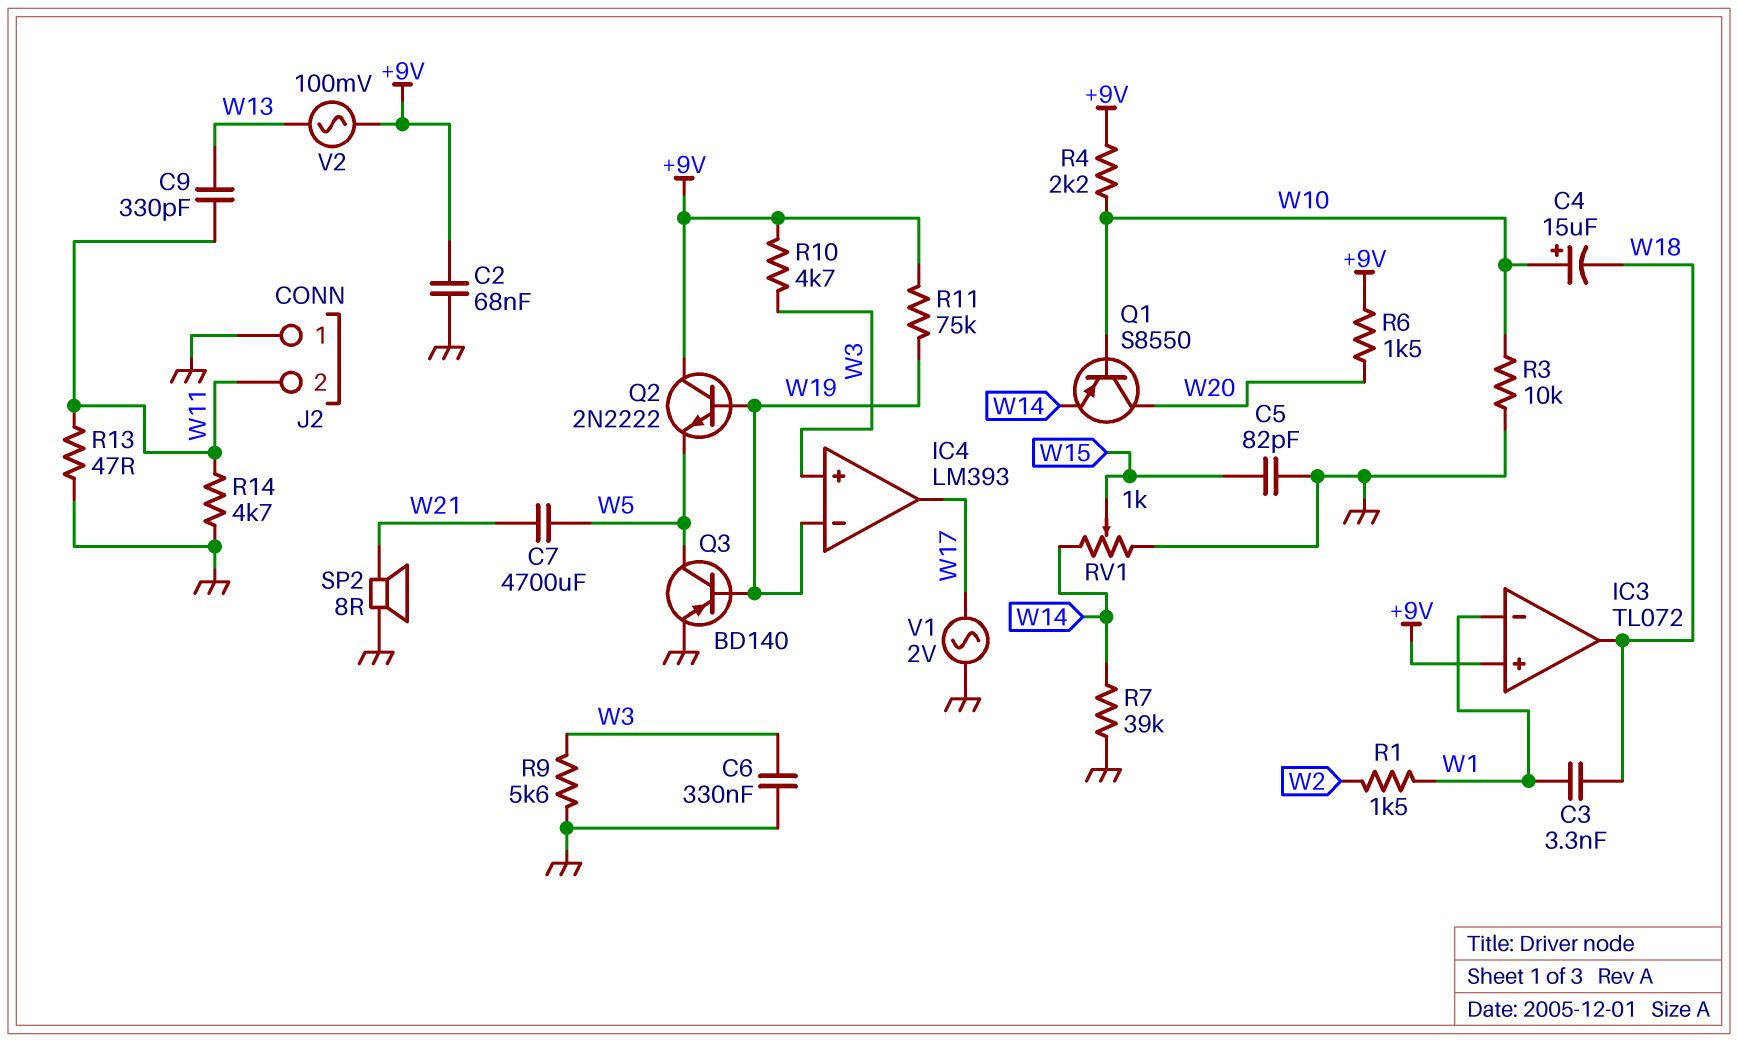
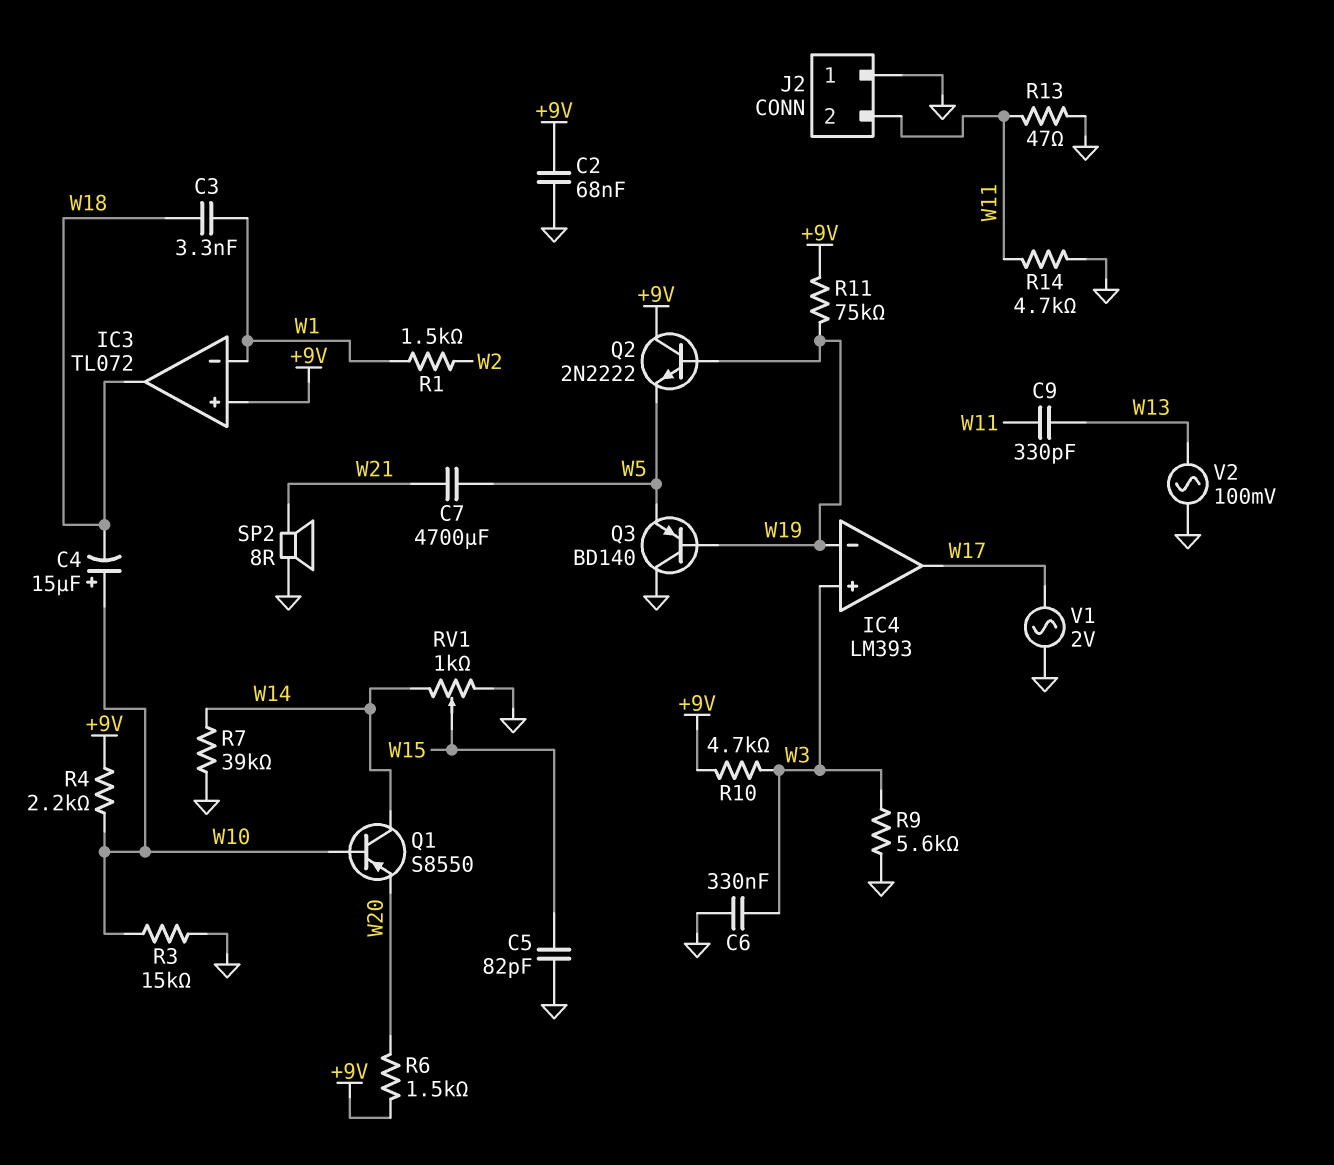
Q1: PNP S8550 (B W10, C W20, E W14) -> PNP S8550 (B W10, C W14, E W20)
Q3: PNP BD140 (B W19, C W5, E GND) -> PNP BD140 (B W19, C GND, E W5)
R3: 10k (GND, W10) -> 15k (GND, W10)
V2: AC 100mV (+9V, W13) -> AC 100mV (GND, W13)

